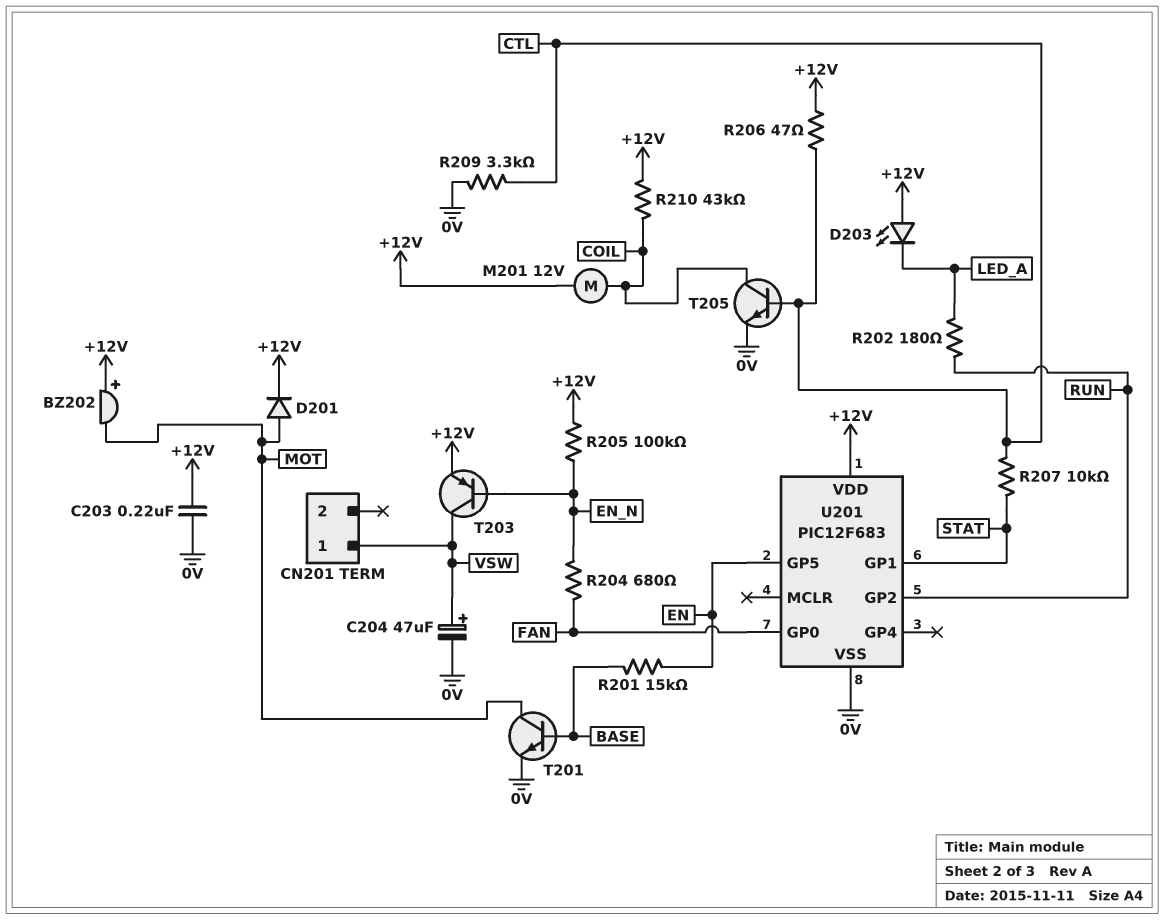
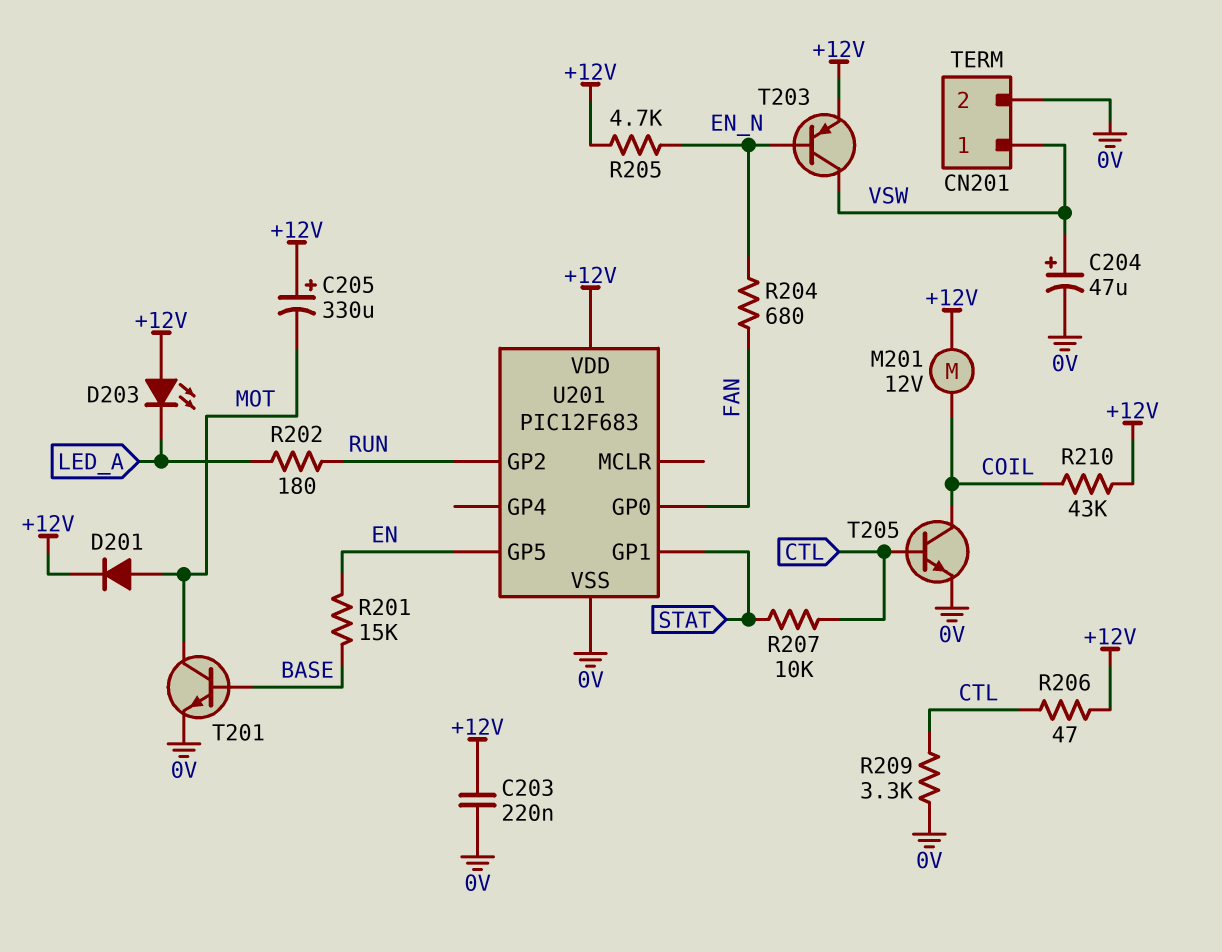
BZ202: buzzer (plus +12V, minus MOT) -> none
C205: none -> 330uF (plus +12V, minus MOT)
CN201 pin 2: none -> 0V
R205: 100k (+12V, EN_N) -> 4.7k (+12V, EN_N)

